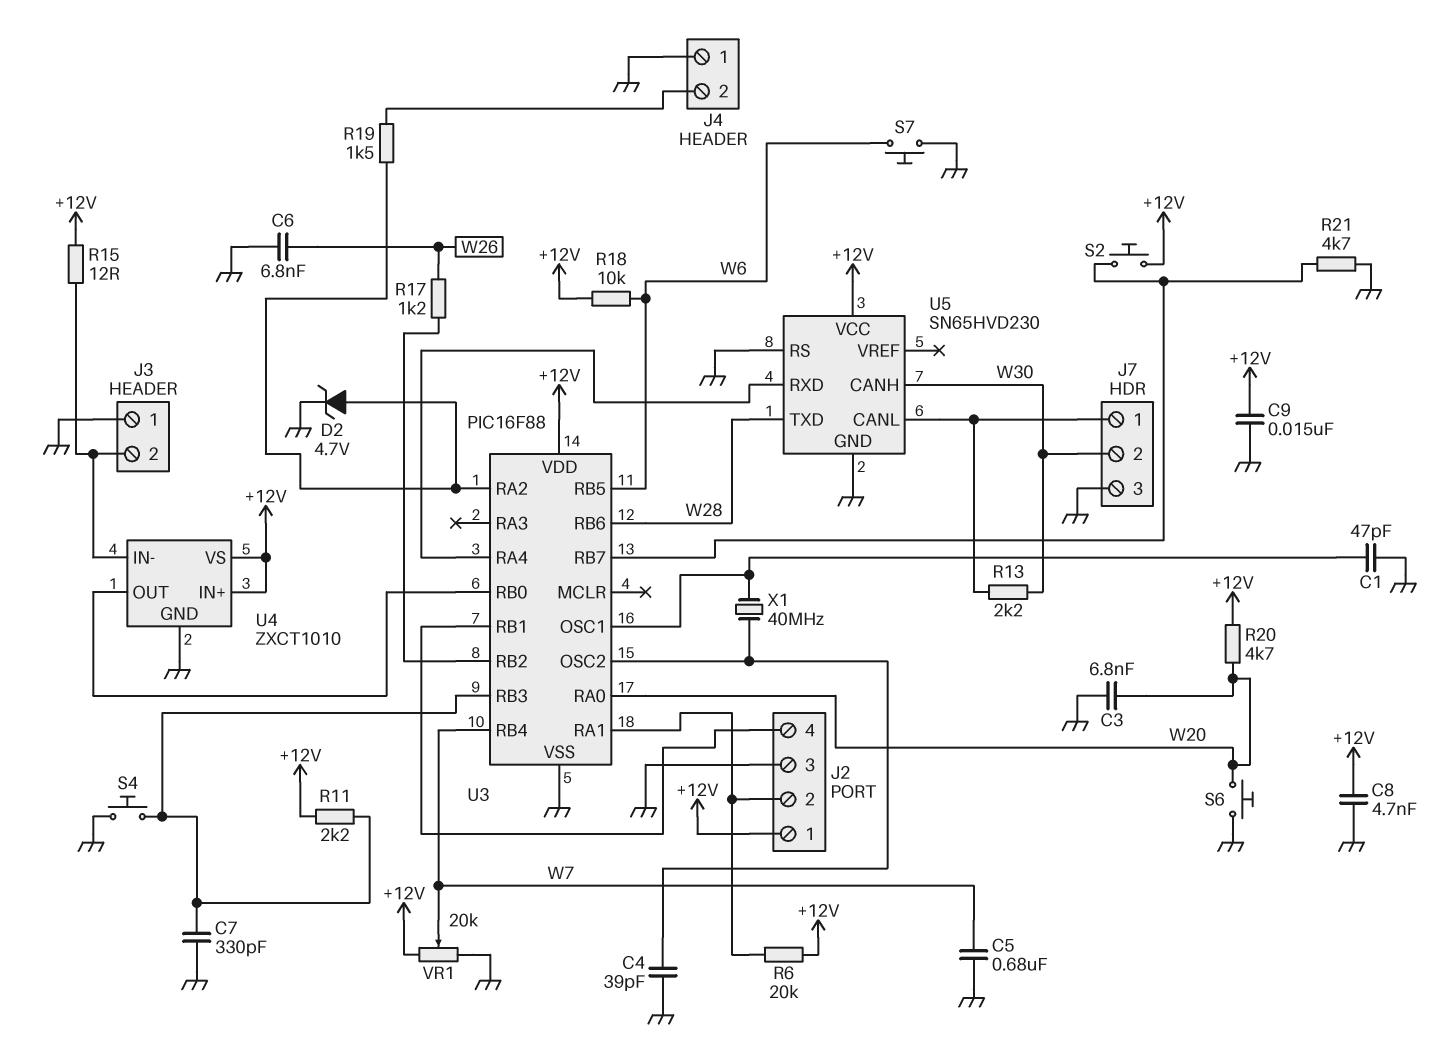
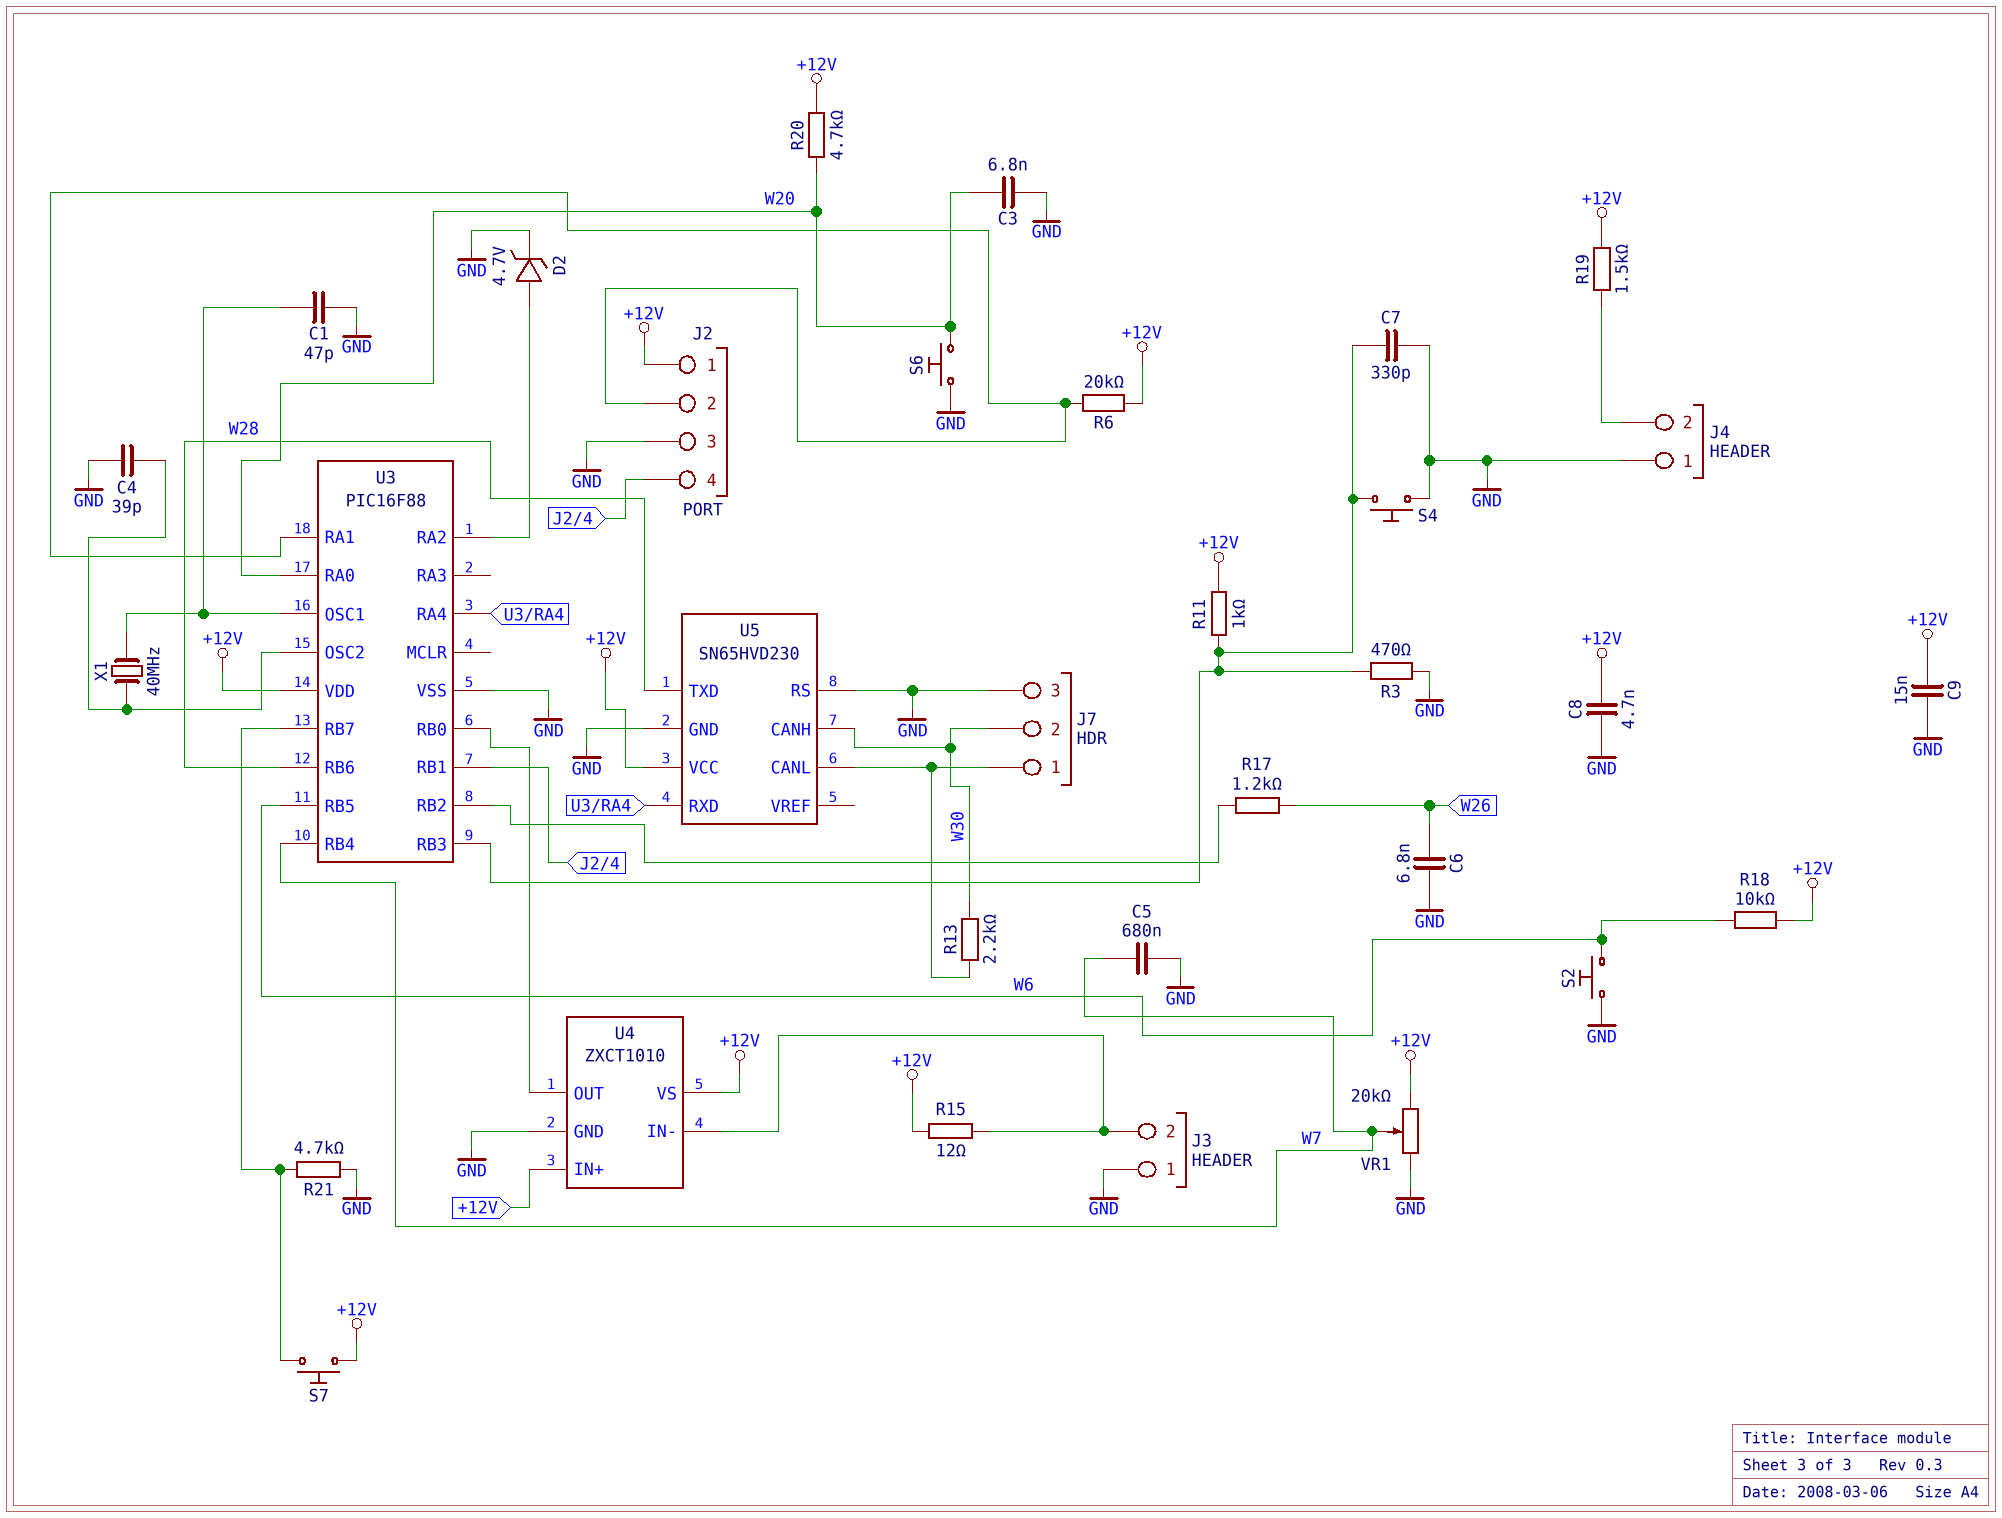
R3: none -> 470 (GND, U3/RB3)
R11: 2.2k (+12V, U3/RB3) -> 1k (+12V, U3/RB3)
R19: 1.5k (J4/2, U3/RA2) -> 1.5k (+12V, J4/2)
S2: button (+12V, U3/RB7) -> button (GND, W6)
S7: button (GND, W6) -> button (+12V, U3/RB7)

